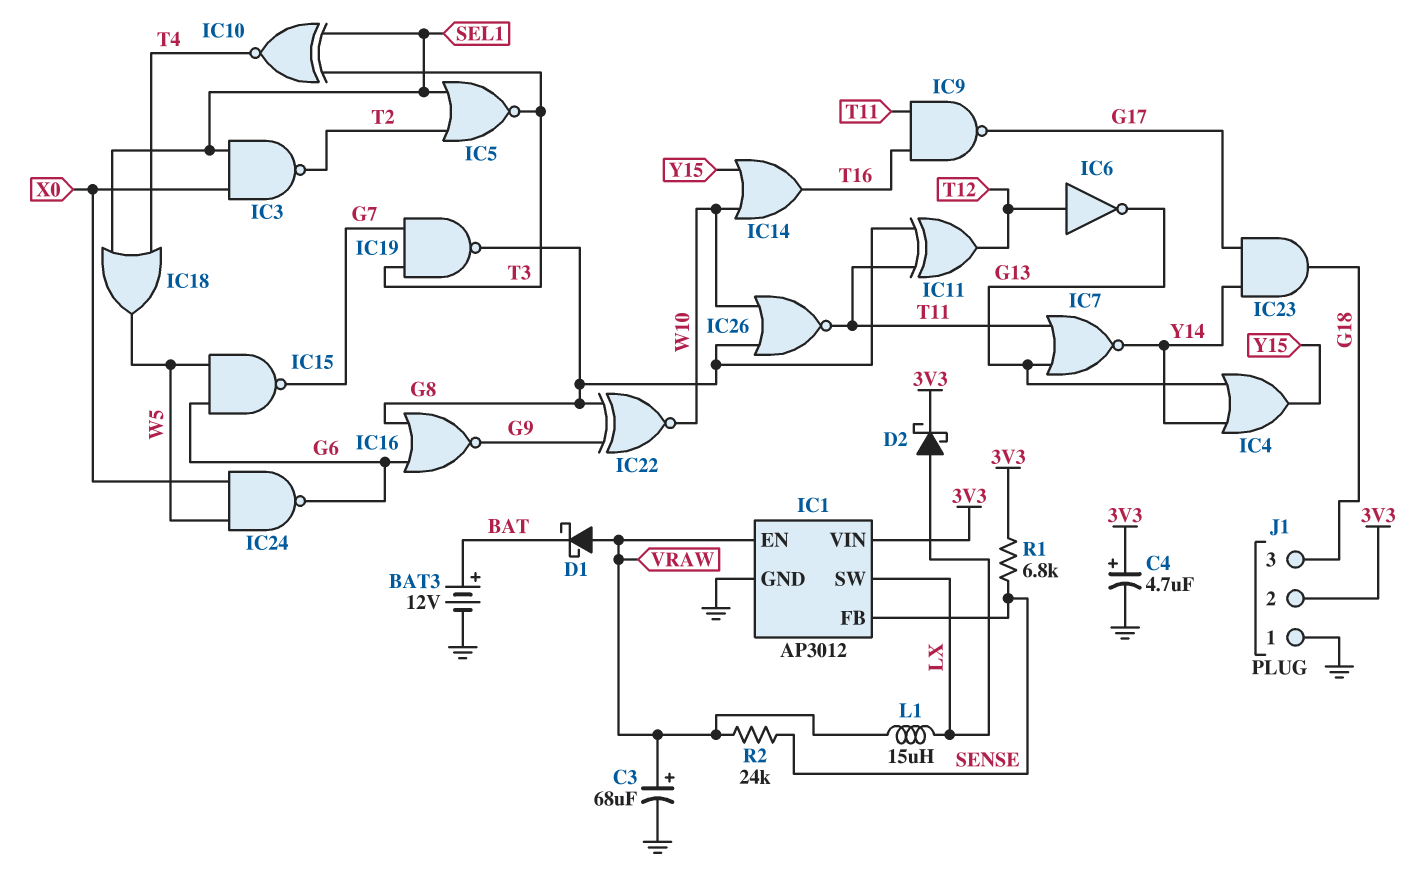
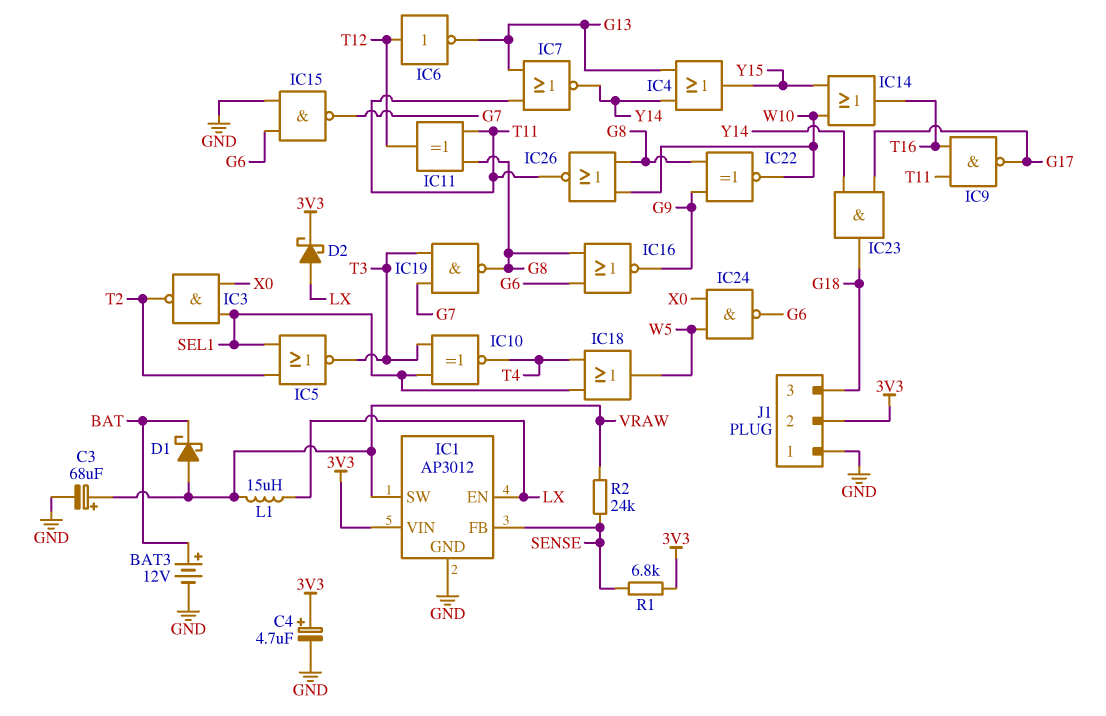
IC1 pin EN: VRAW -> LX
IC1 pin SW: LX -> VRAW
IC15: NAND (in G6, in W5, out G7) -> NAND (in G6, in GND, out G7)

